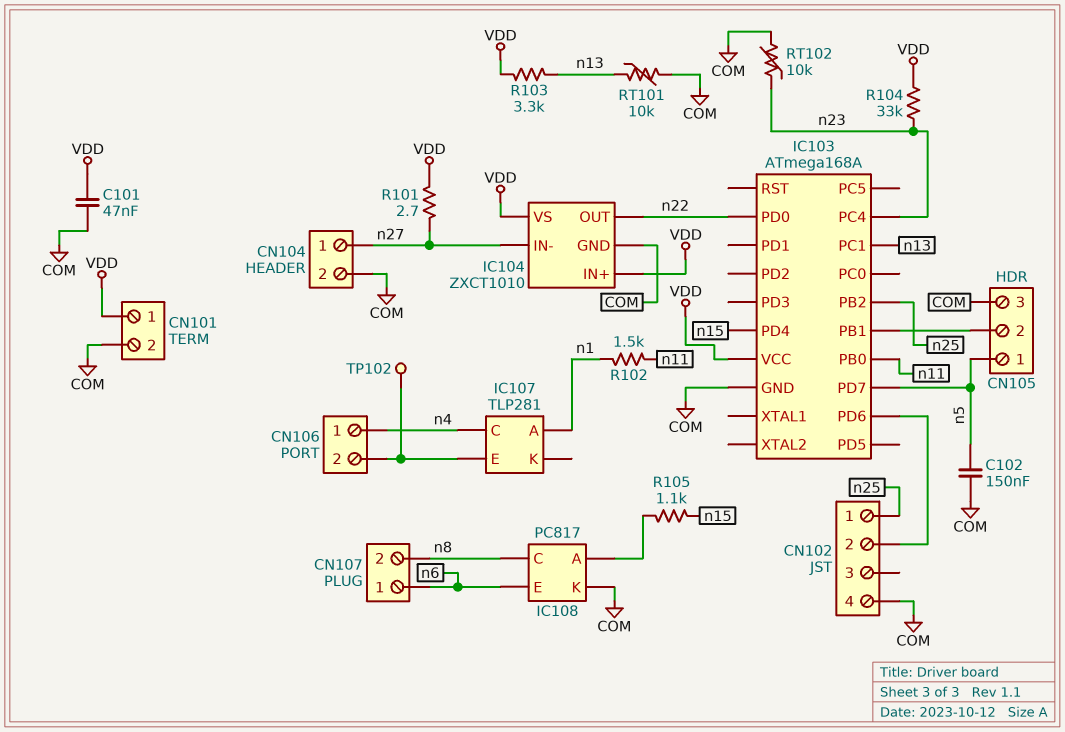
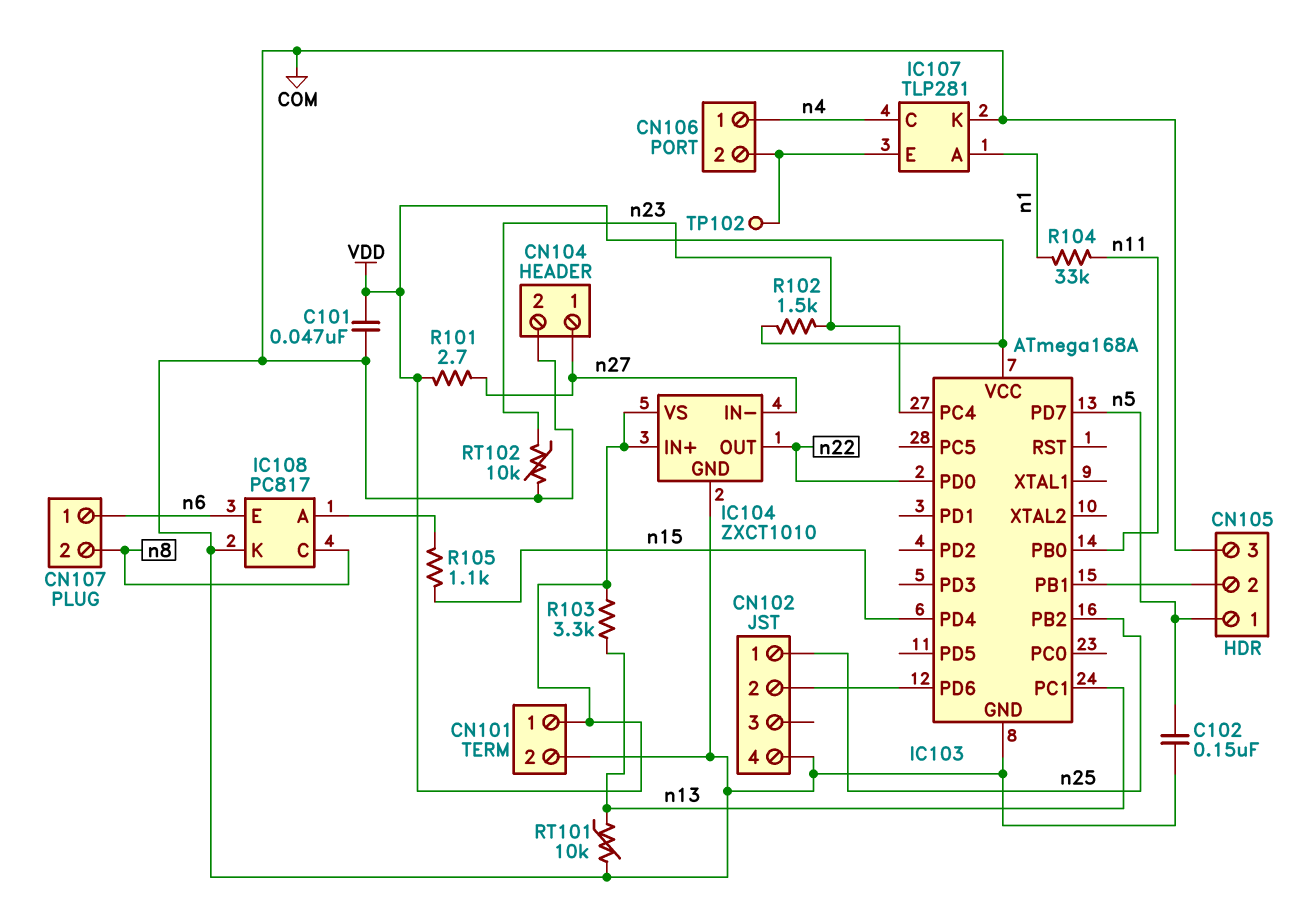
IC107 pin K: none -> COM
R102: 1.5k (n1, n11) -> 1.5k (VDD, n23)
R104: 33k (VDD, n23) -> 33k (n1, n11)

